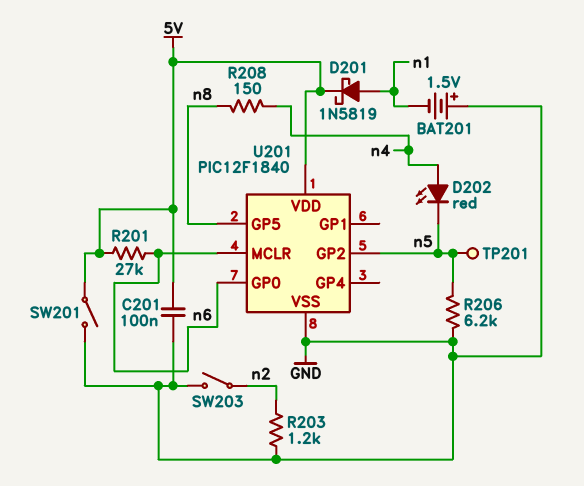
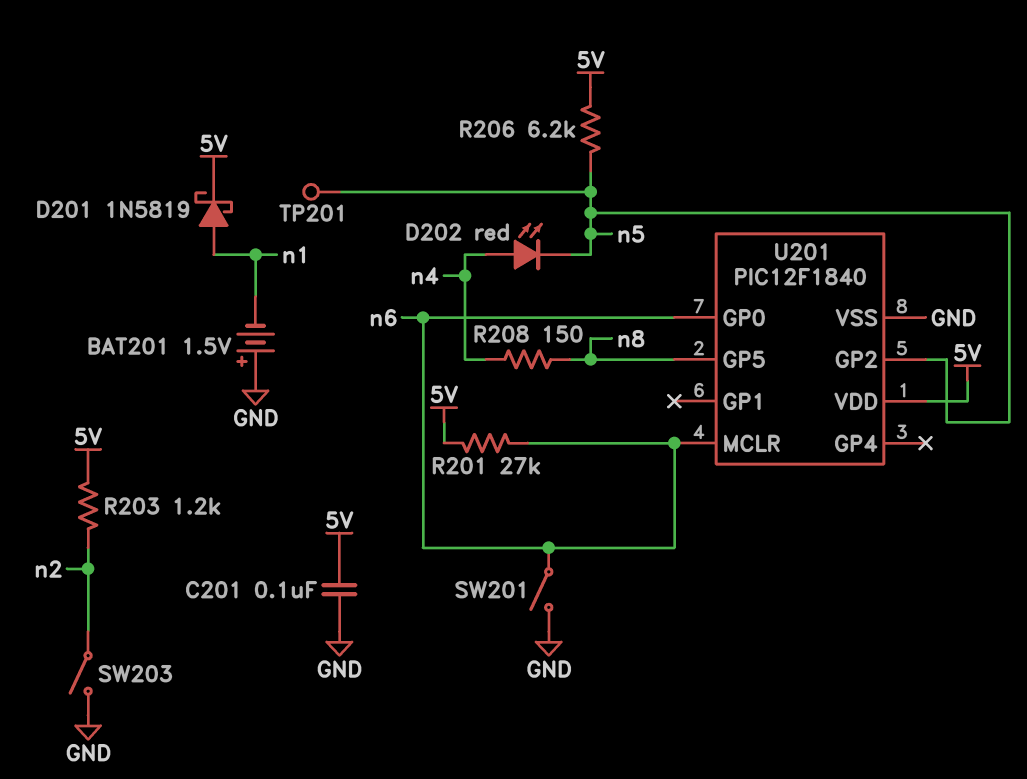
R203: 1.2k (GND, n2) -> 1.2k (5V, n2)
R206: 6.2k (GND, n5) -> 6.2k (5V, n5)
SW201: switch (5V, GND) -> switch (GND, n6)

